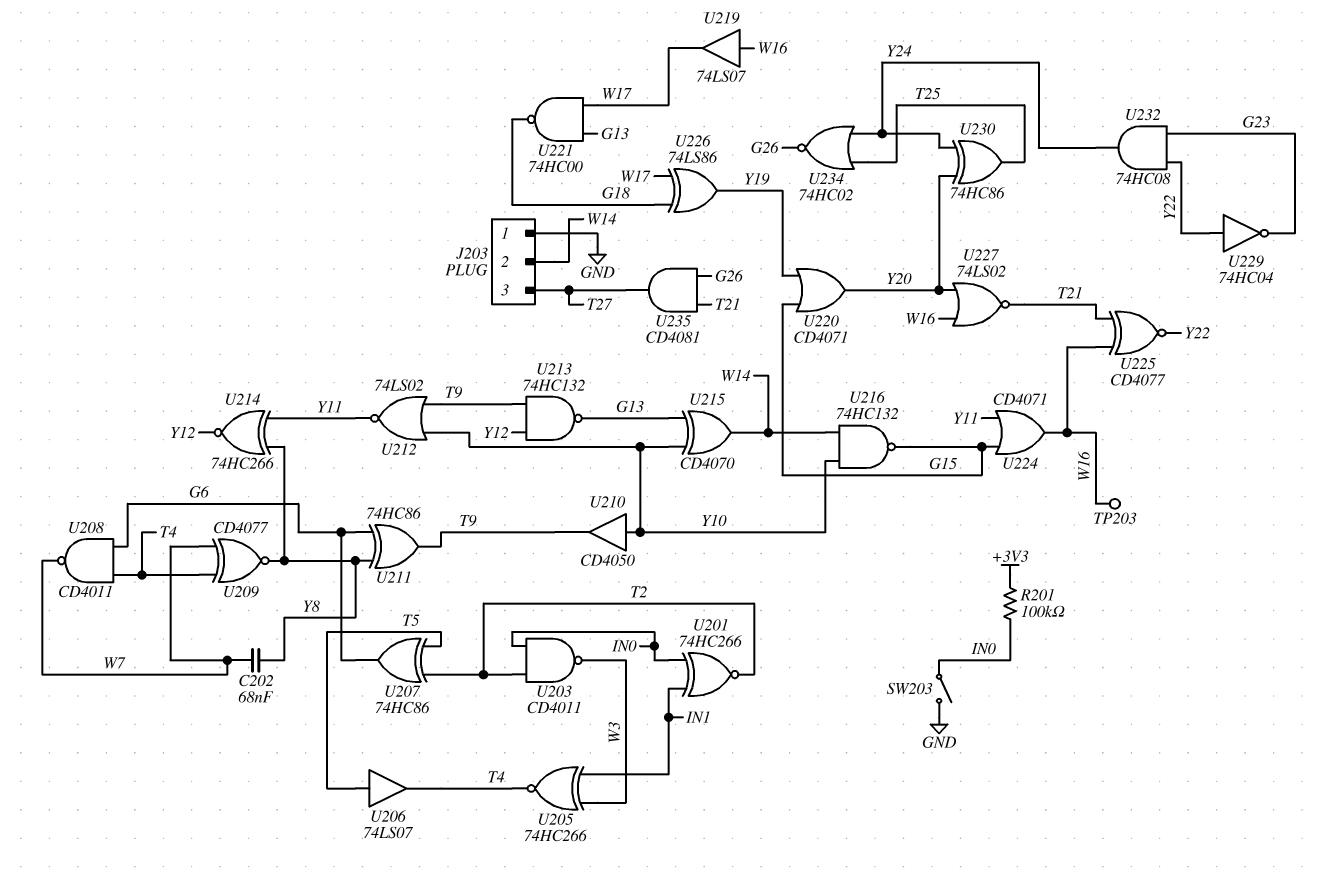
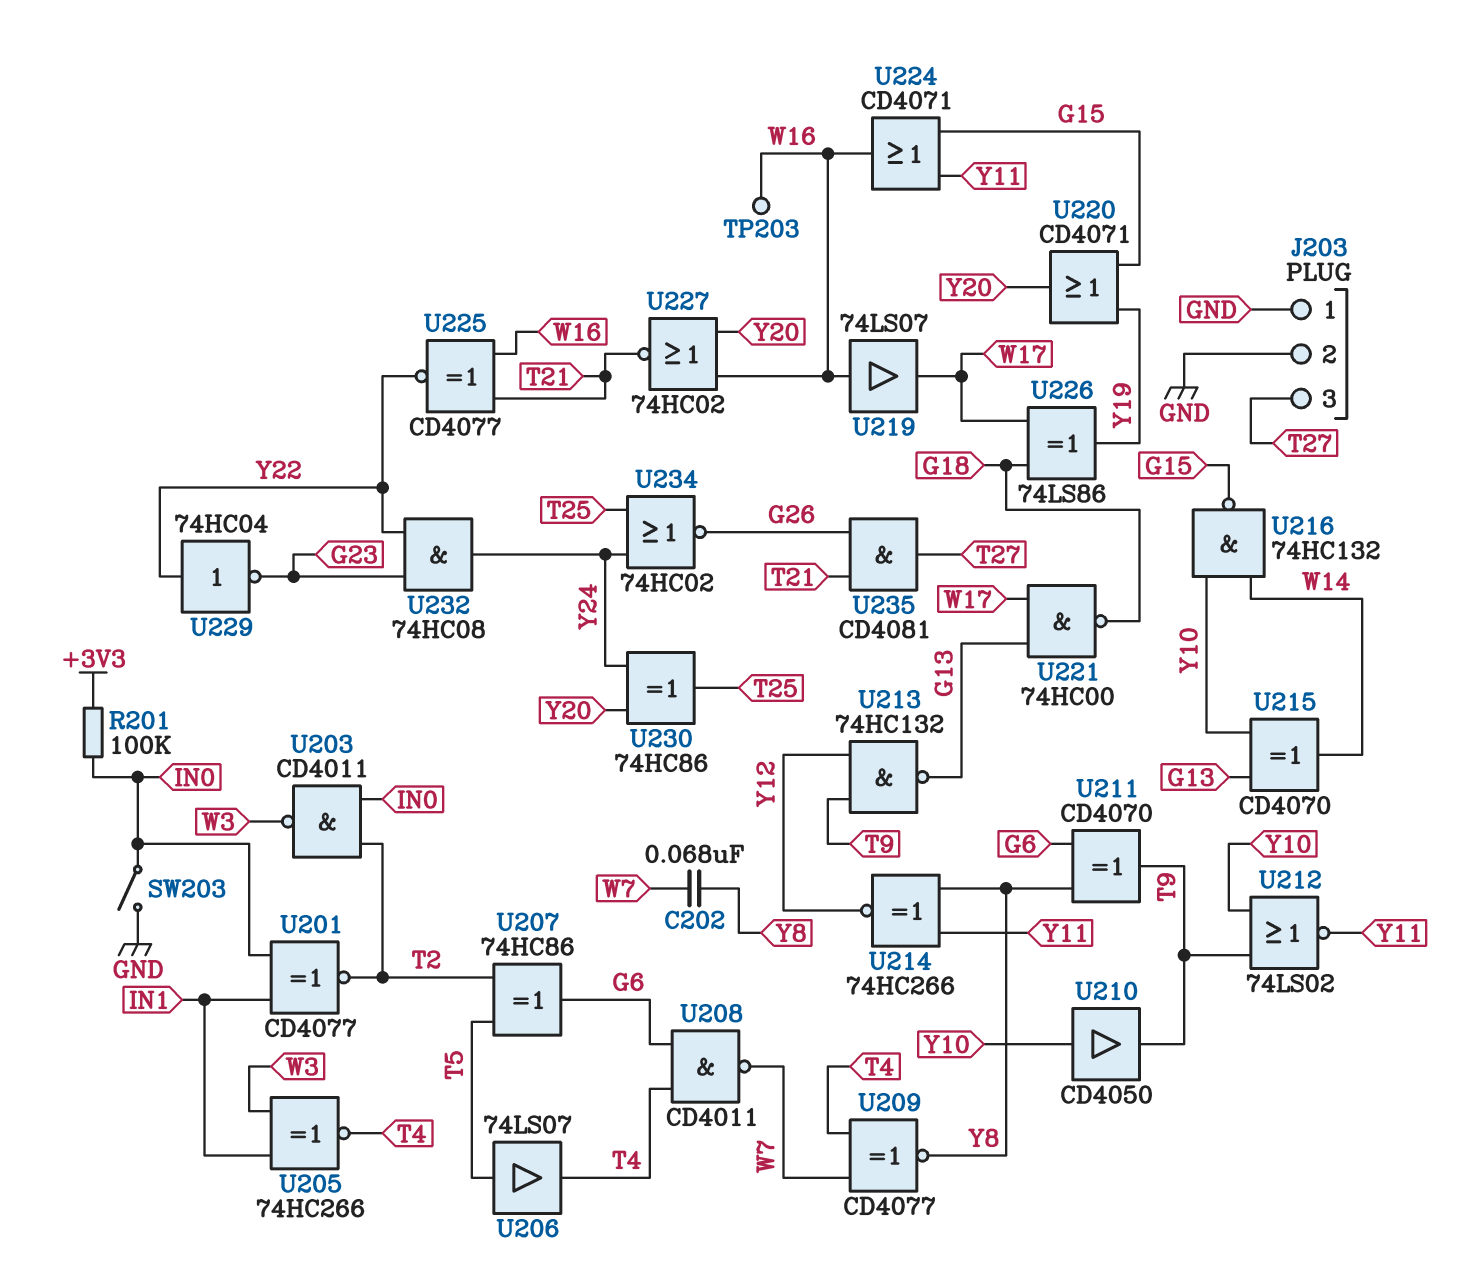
J203 pin 2: W14 -> GND
U201: XNOR 74HC266 (in IN0, in IN1, out T2) -> XNOR CD4077 (in IN0, in IN1, out T2)
U211: XOR 74HC86 (in G6, in Y8, out T9) -> XOR CD4070 (in G6, in Y8, out T9)
U227: NOR 74LS02 (in W16, in Y20, out T21) -> NOR 74HC02 (in W16, in Y20, out T21)

